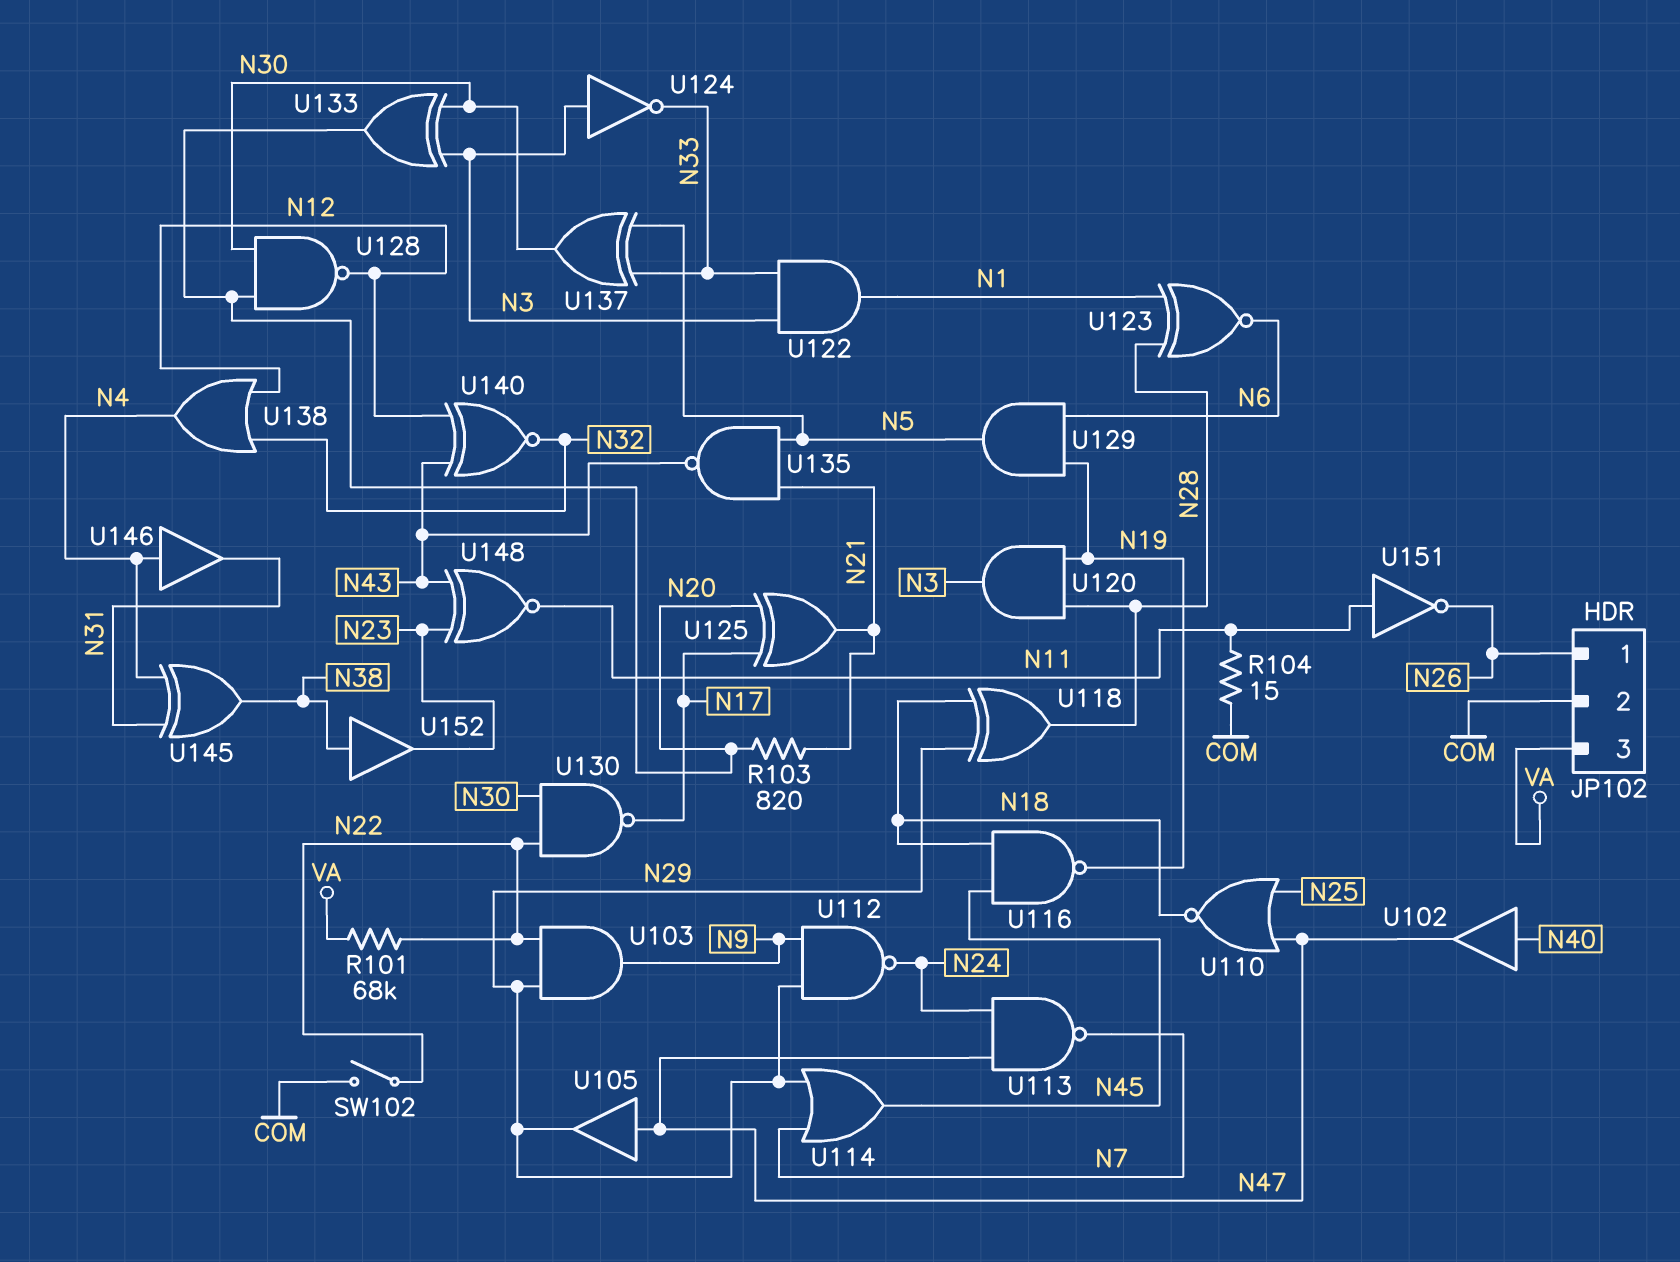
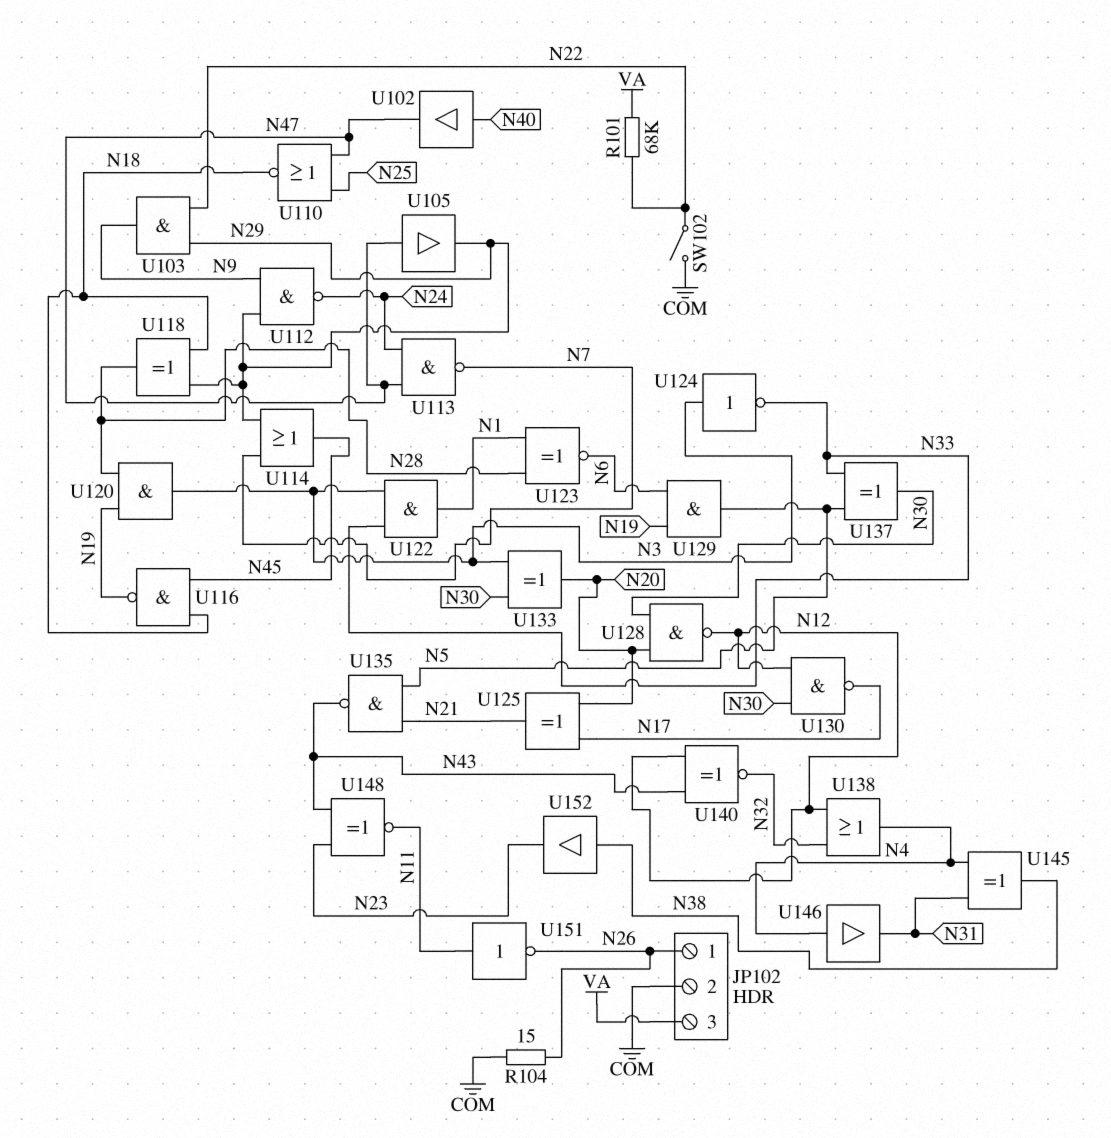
R103: 820 (N20, N21) -> none
R104: 15 (COM, N11) -> 15 (COM, N26)
U130: NAND (in N22, in N30, out N17) -> NAND (in N12, in N30, out N17)

